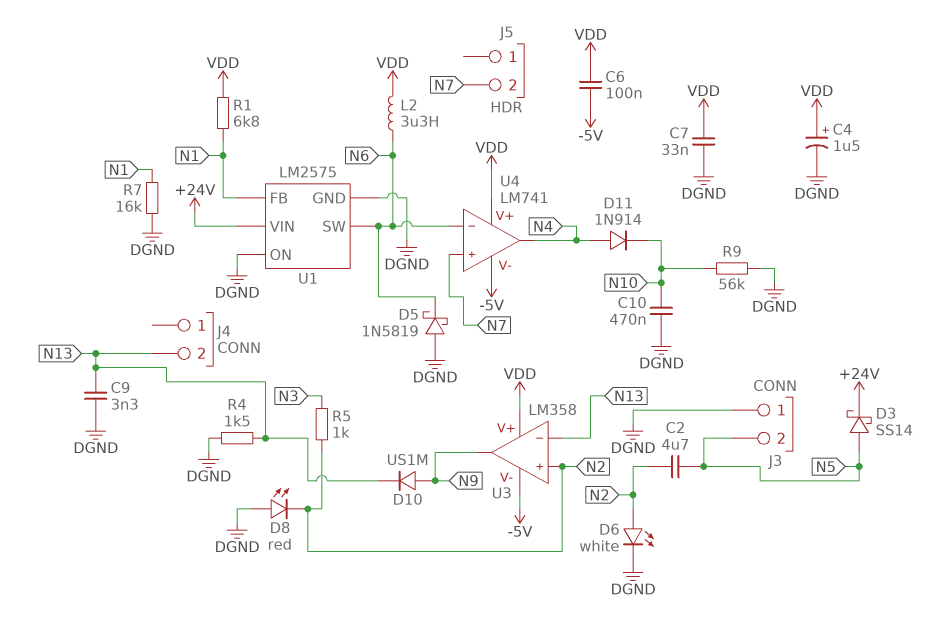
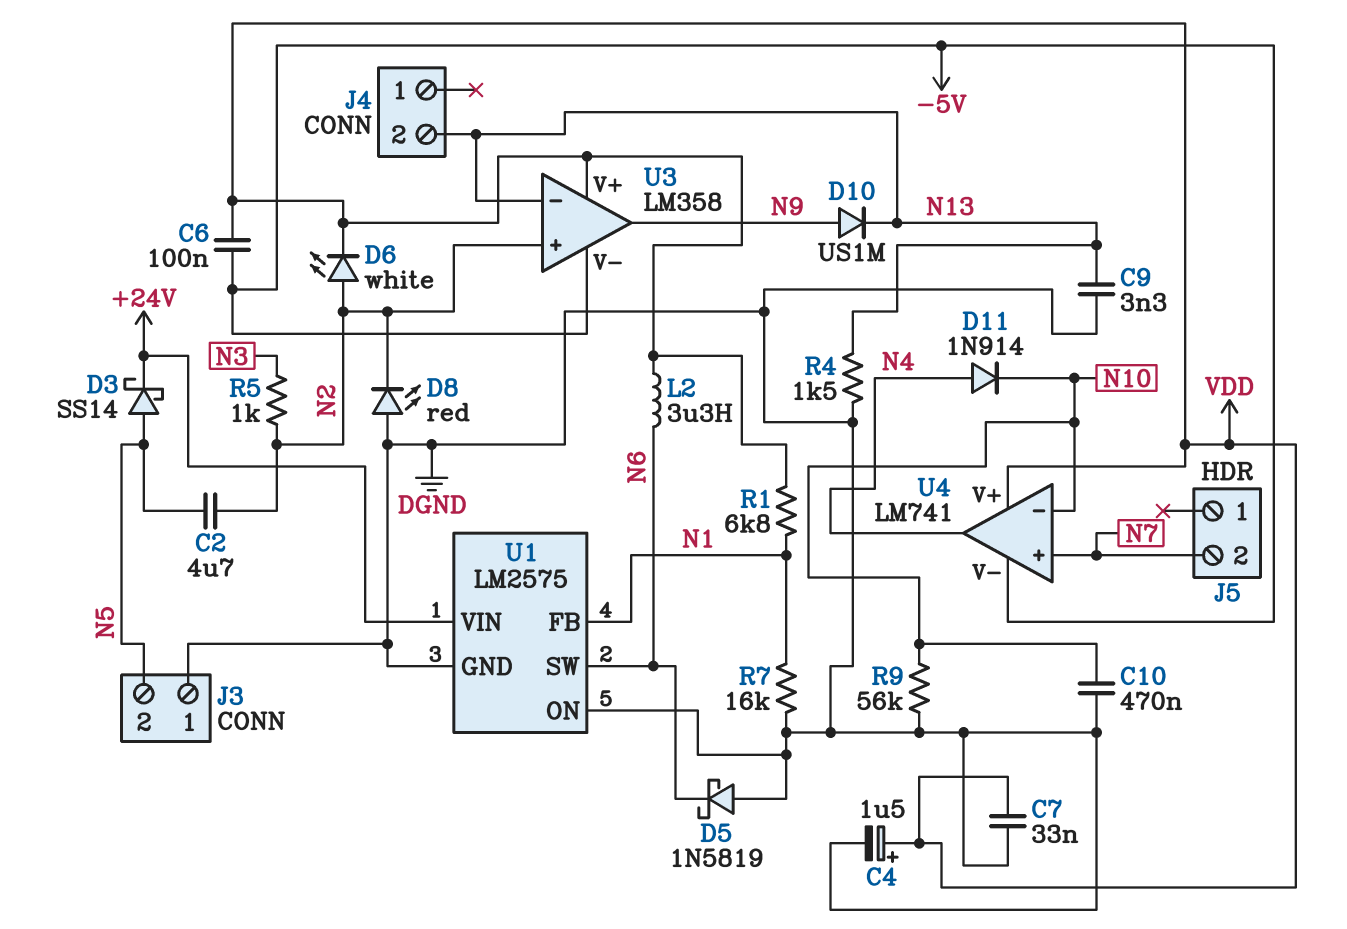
D6: LED white (A N2, K DGND) -> LED white (A N2, K VDD)
U4 pin in-: N6 -> N10

